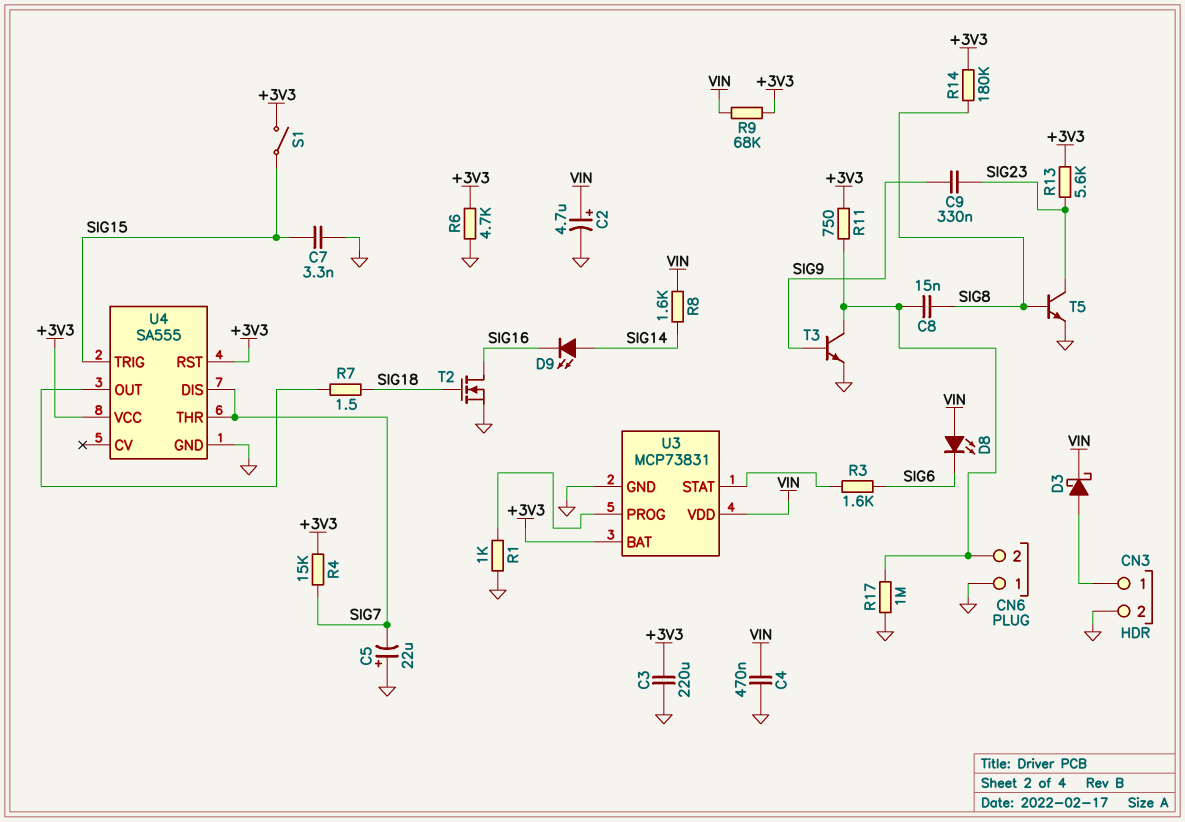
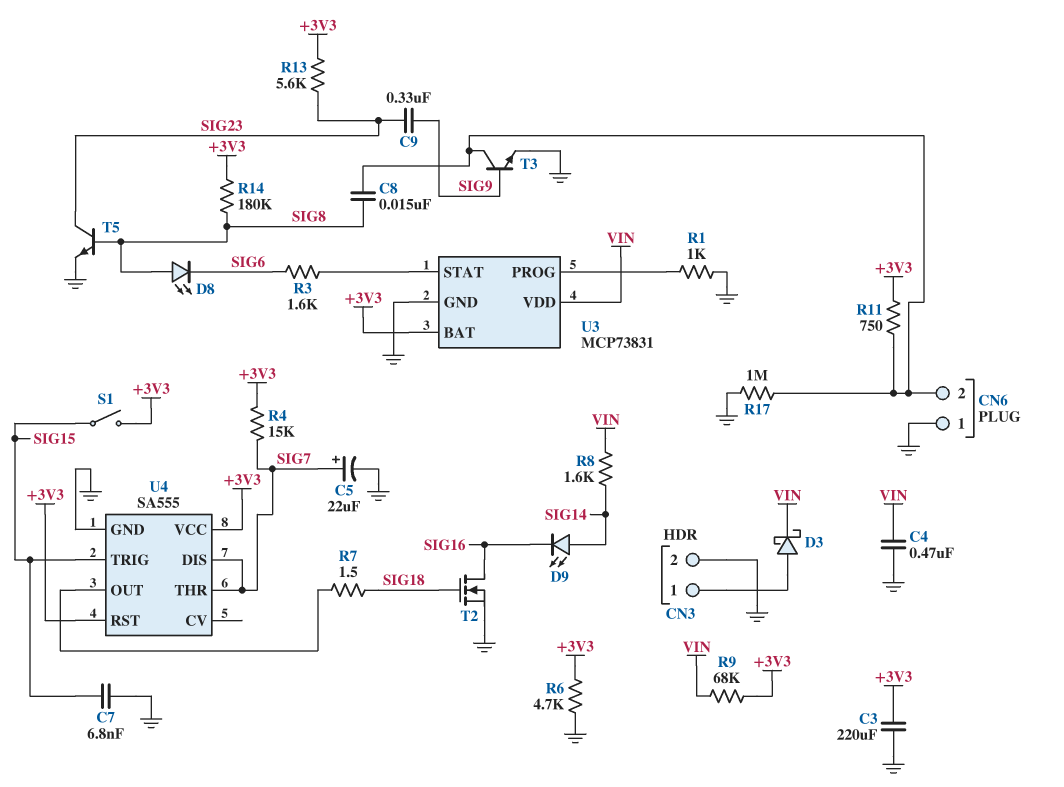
C2: 4.7uF (plus VIN, minus GND) -> none
C5: 22uF (plus GND, minus SIG7) -> 22uF (plus SIG7, minus GND)
C7: 3.3nF (GND, SIG15) -> 6.8nF (GND, SIG15)
D8: LED (A VIN, K SIG6) -> LED (A SIG8, K SIG6)

